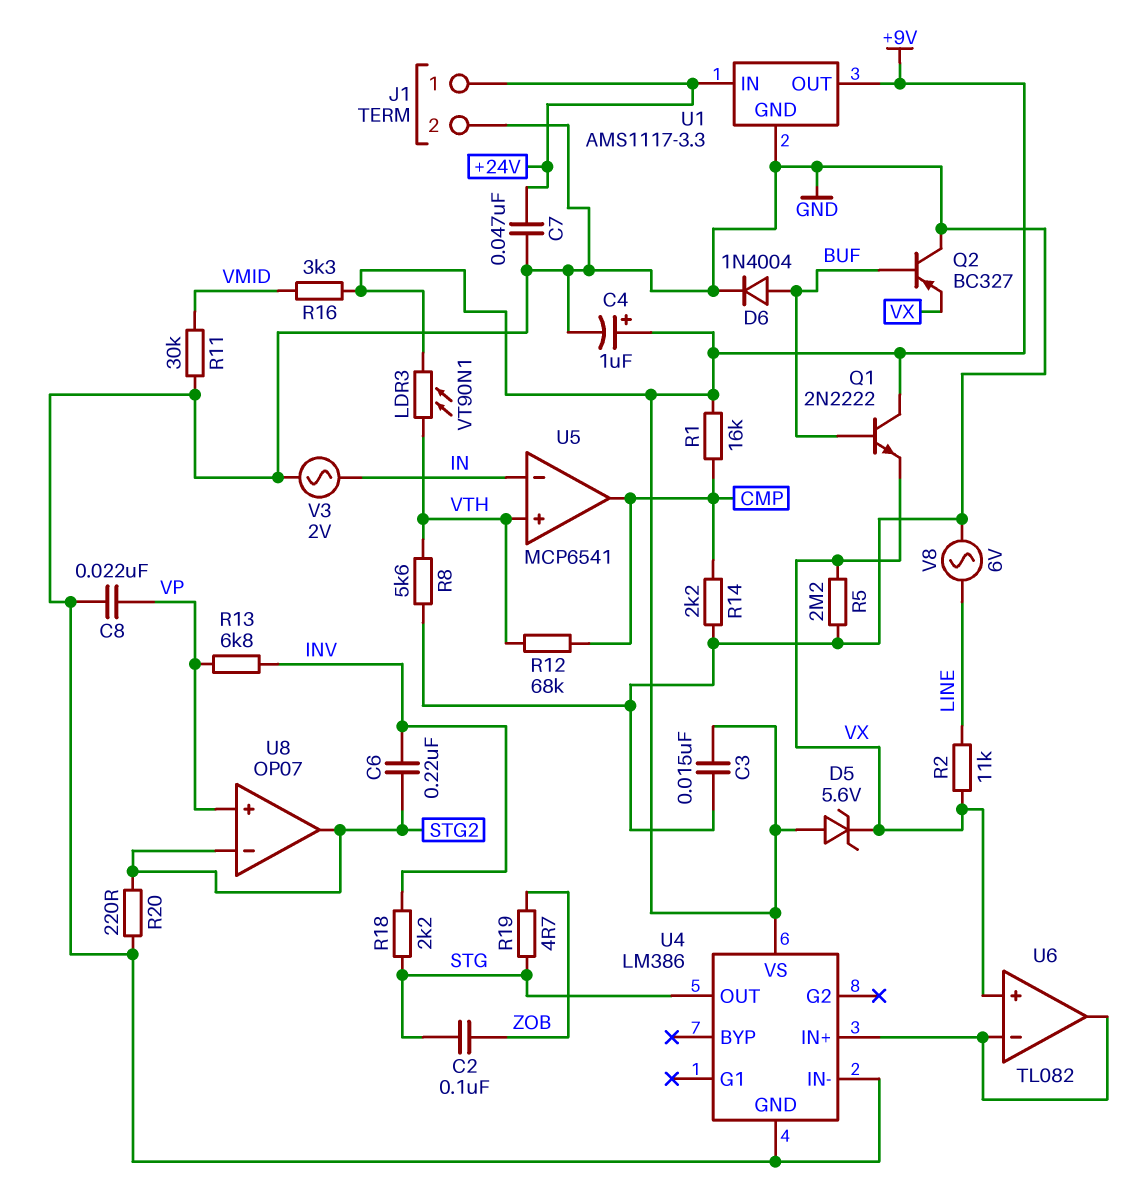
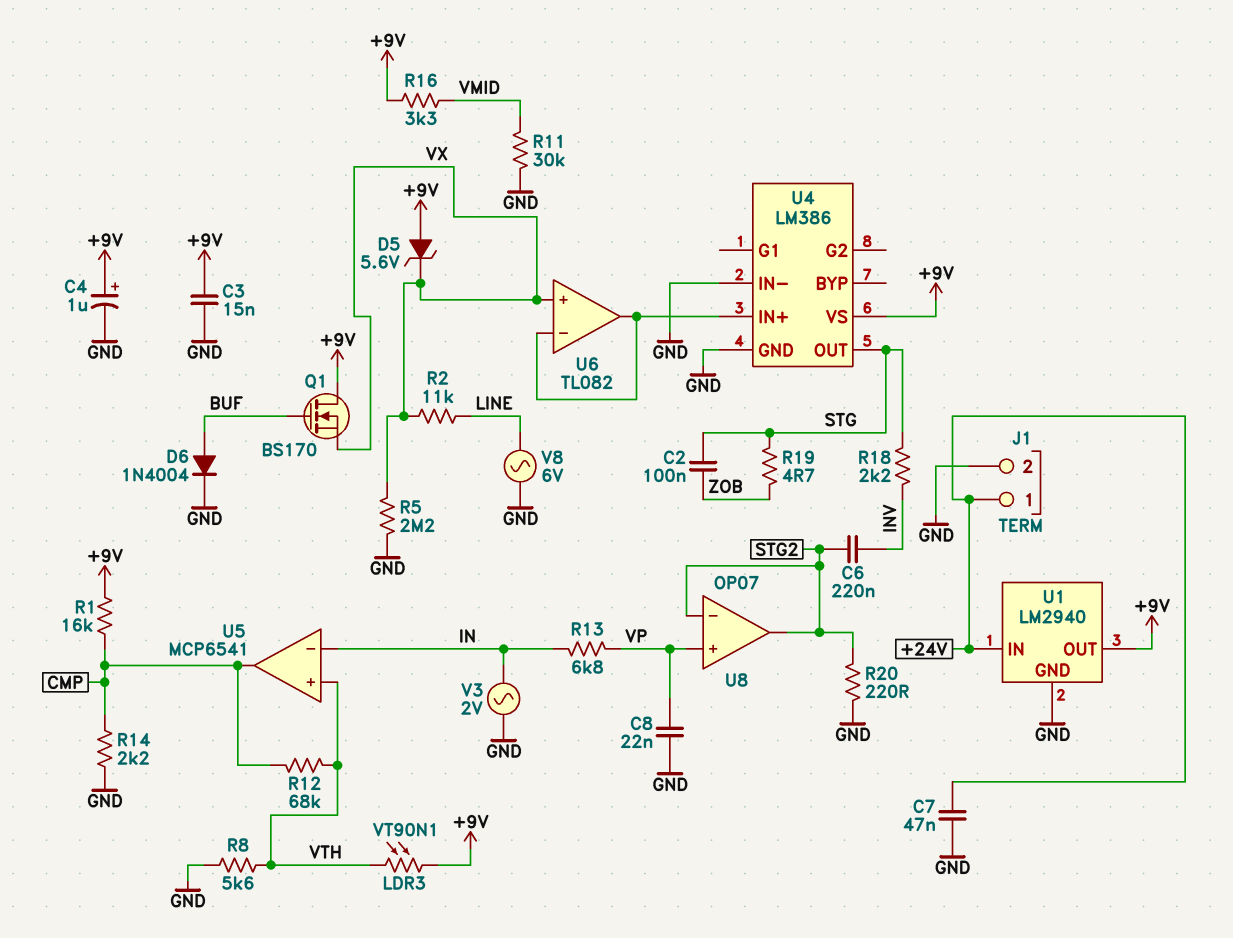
Q1: NPN 2N2222 (B BUF, C +9V, E VX) -> NMOS BS170 (G BUF, D +9V, S VX)
Q2: PNP BC327 (B BUF, C GND, E VX) -> none
R13: 6.8k (INV, VP) -> 6.8k (IN, VP)
U1: AMS1117-3.3 -> LM2940

